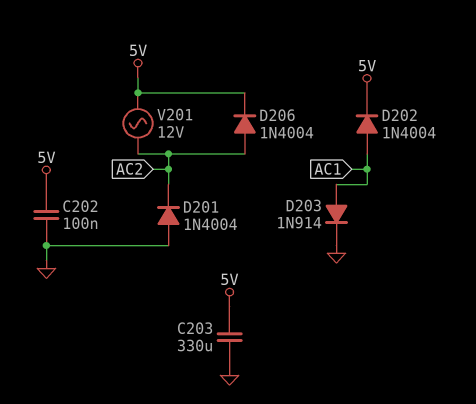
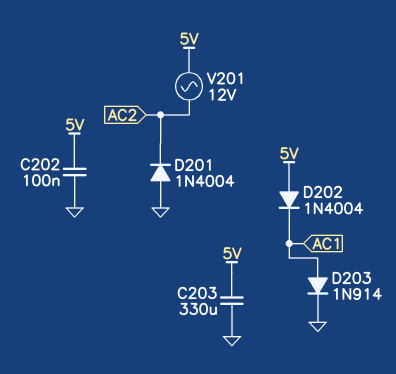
D202: diode 1N4004 (A AC1, K 5V) -> diode 1N4004 (A 5V, K AC1)
D206: diode 1N4004 (A AC2, K 5V) -> none

